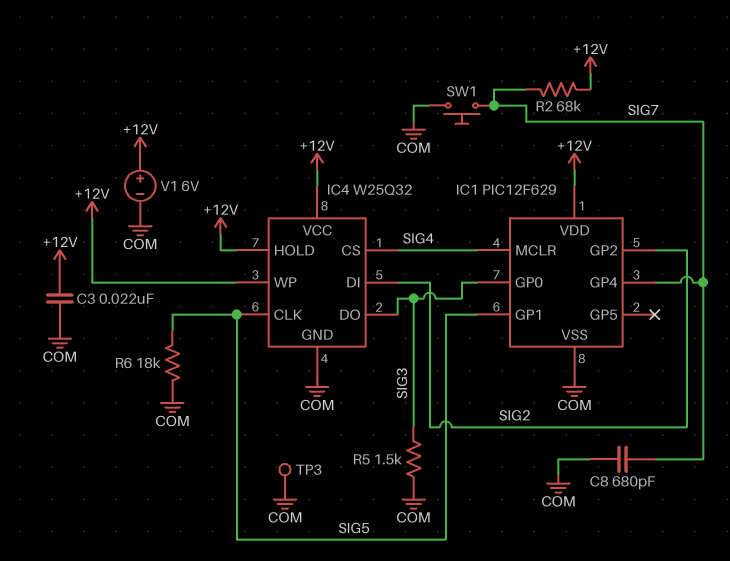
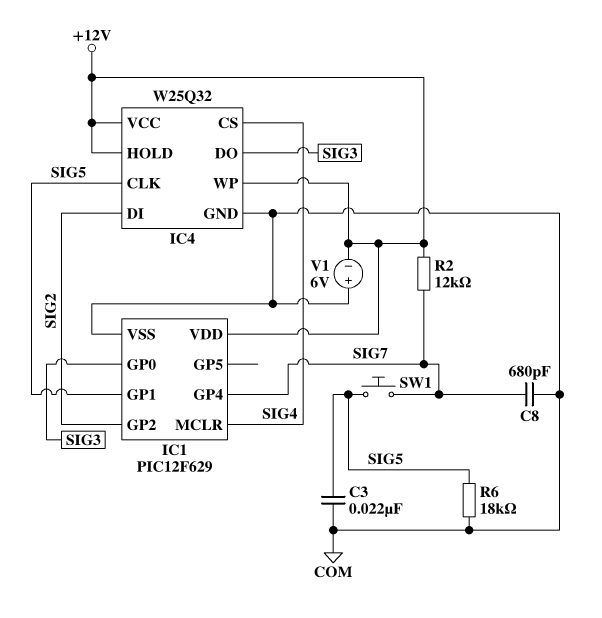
C3: 22nF (+12V, COM) -> 22nF (COM, SIG5)
R2: 68k (+12V, SIG7) -> 12k (+12V, SIG7)
R5: 1.5k (COM, SIG3) -> none
SW1: button (COM, SIG7) -> button (SIG5, SIG7)
TP3: test point (COM) -> none
V1: 6V (plus +12V, minus COM) -> 6V (plus COM, minus +12V)

